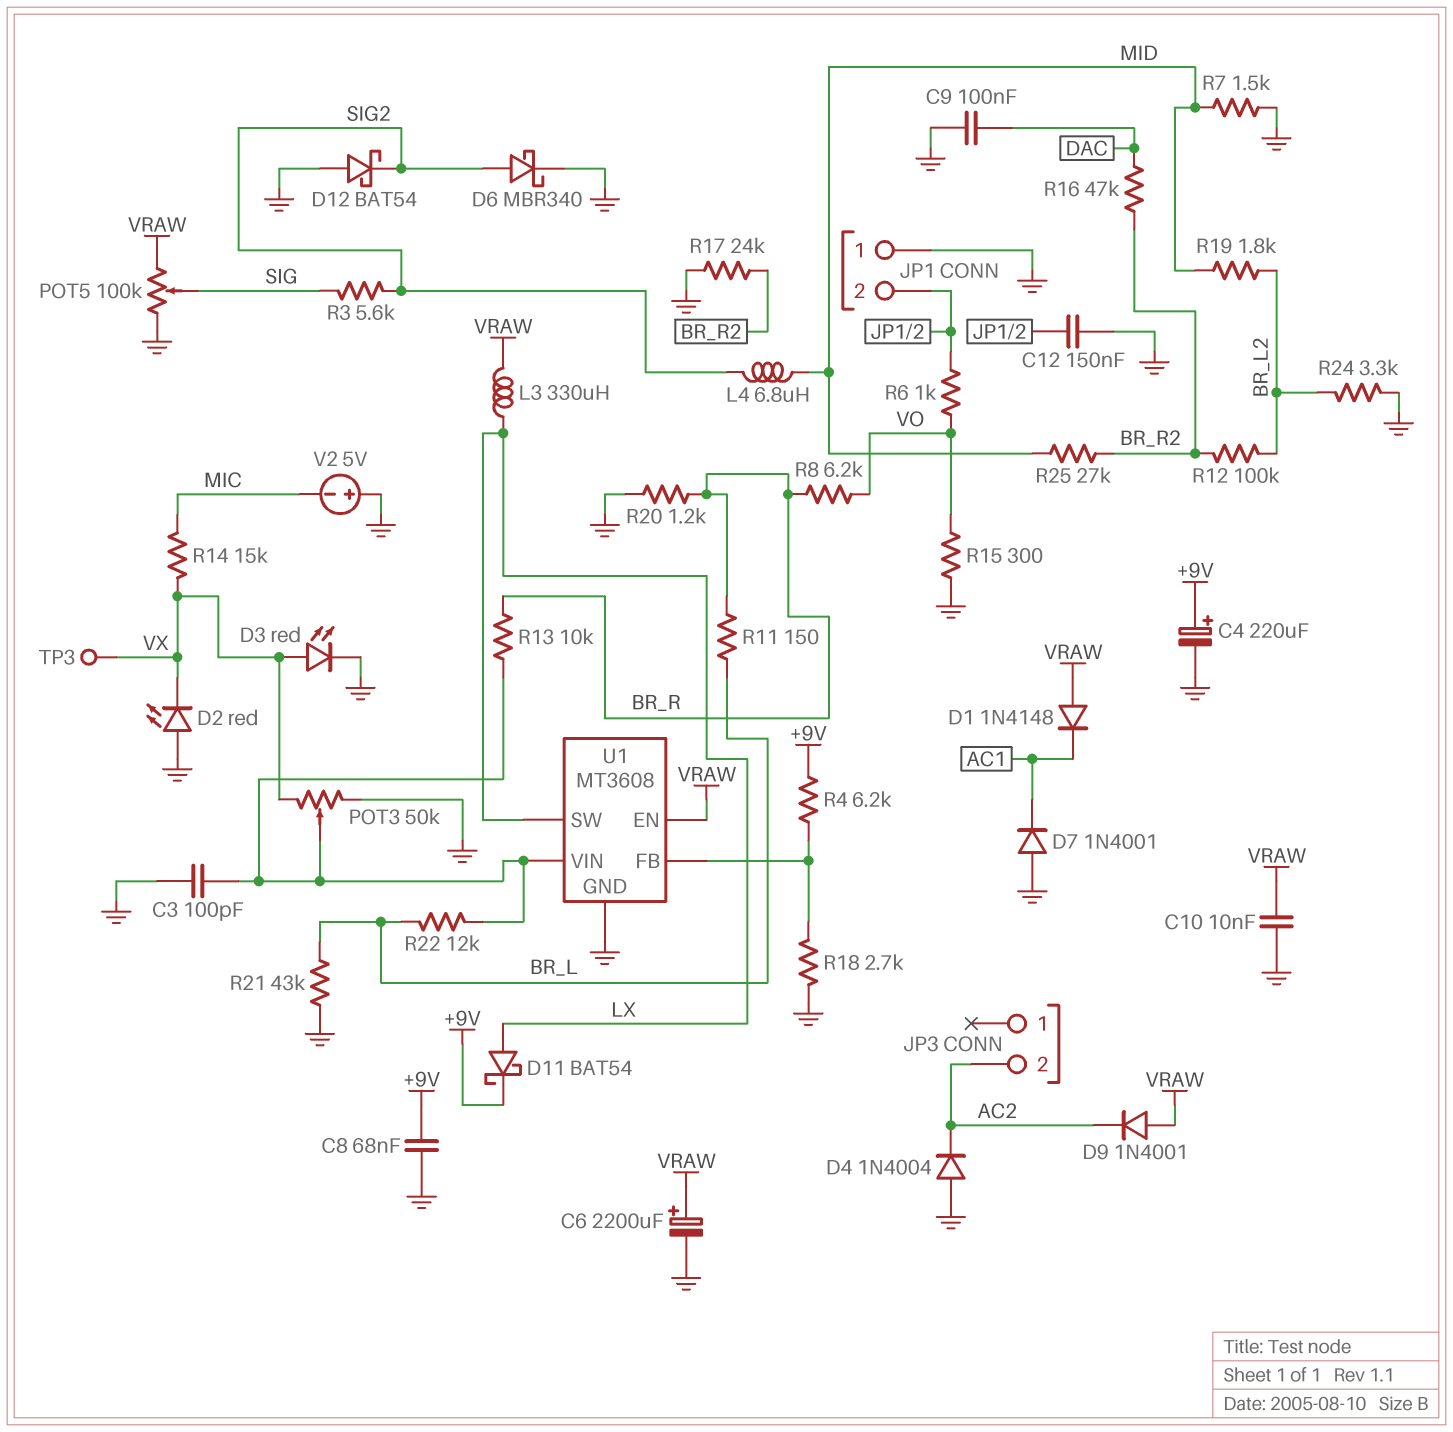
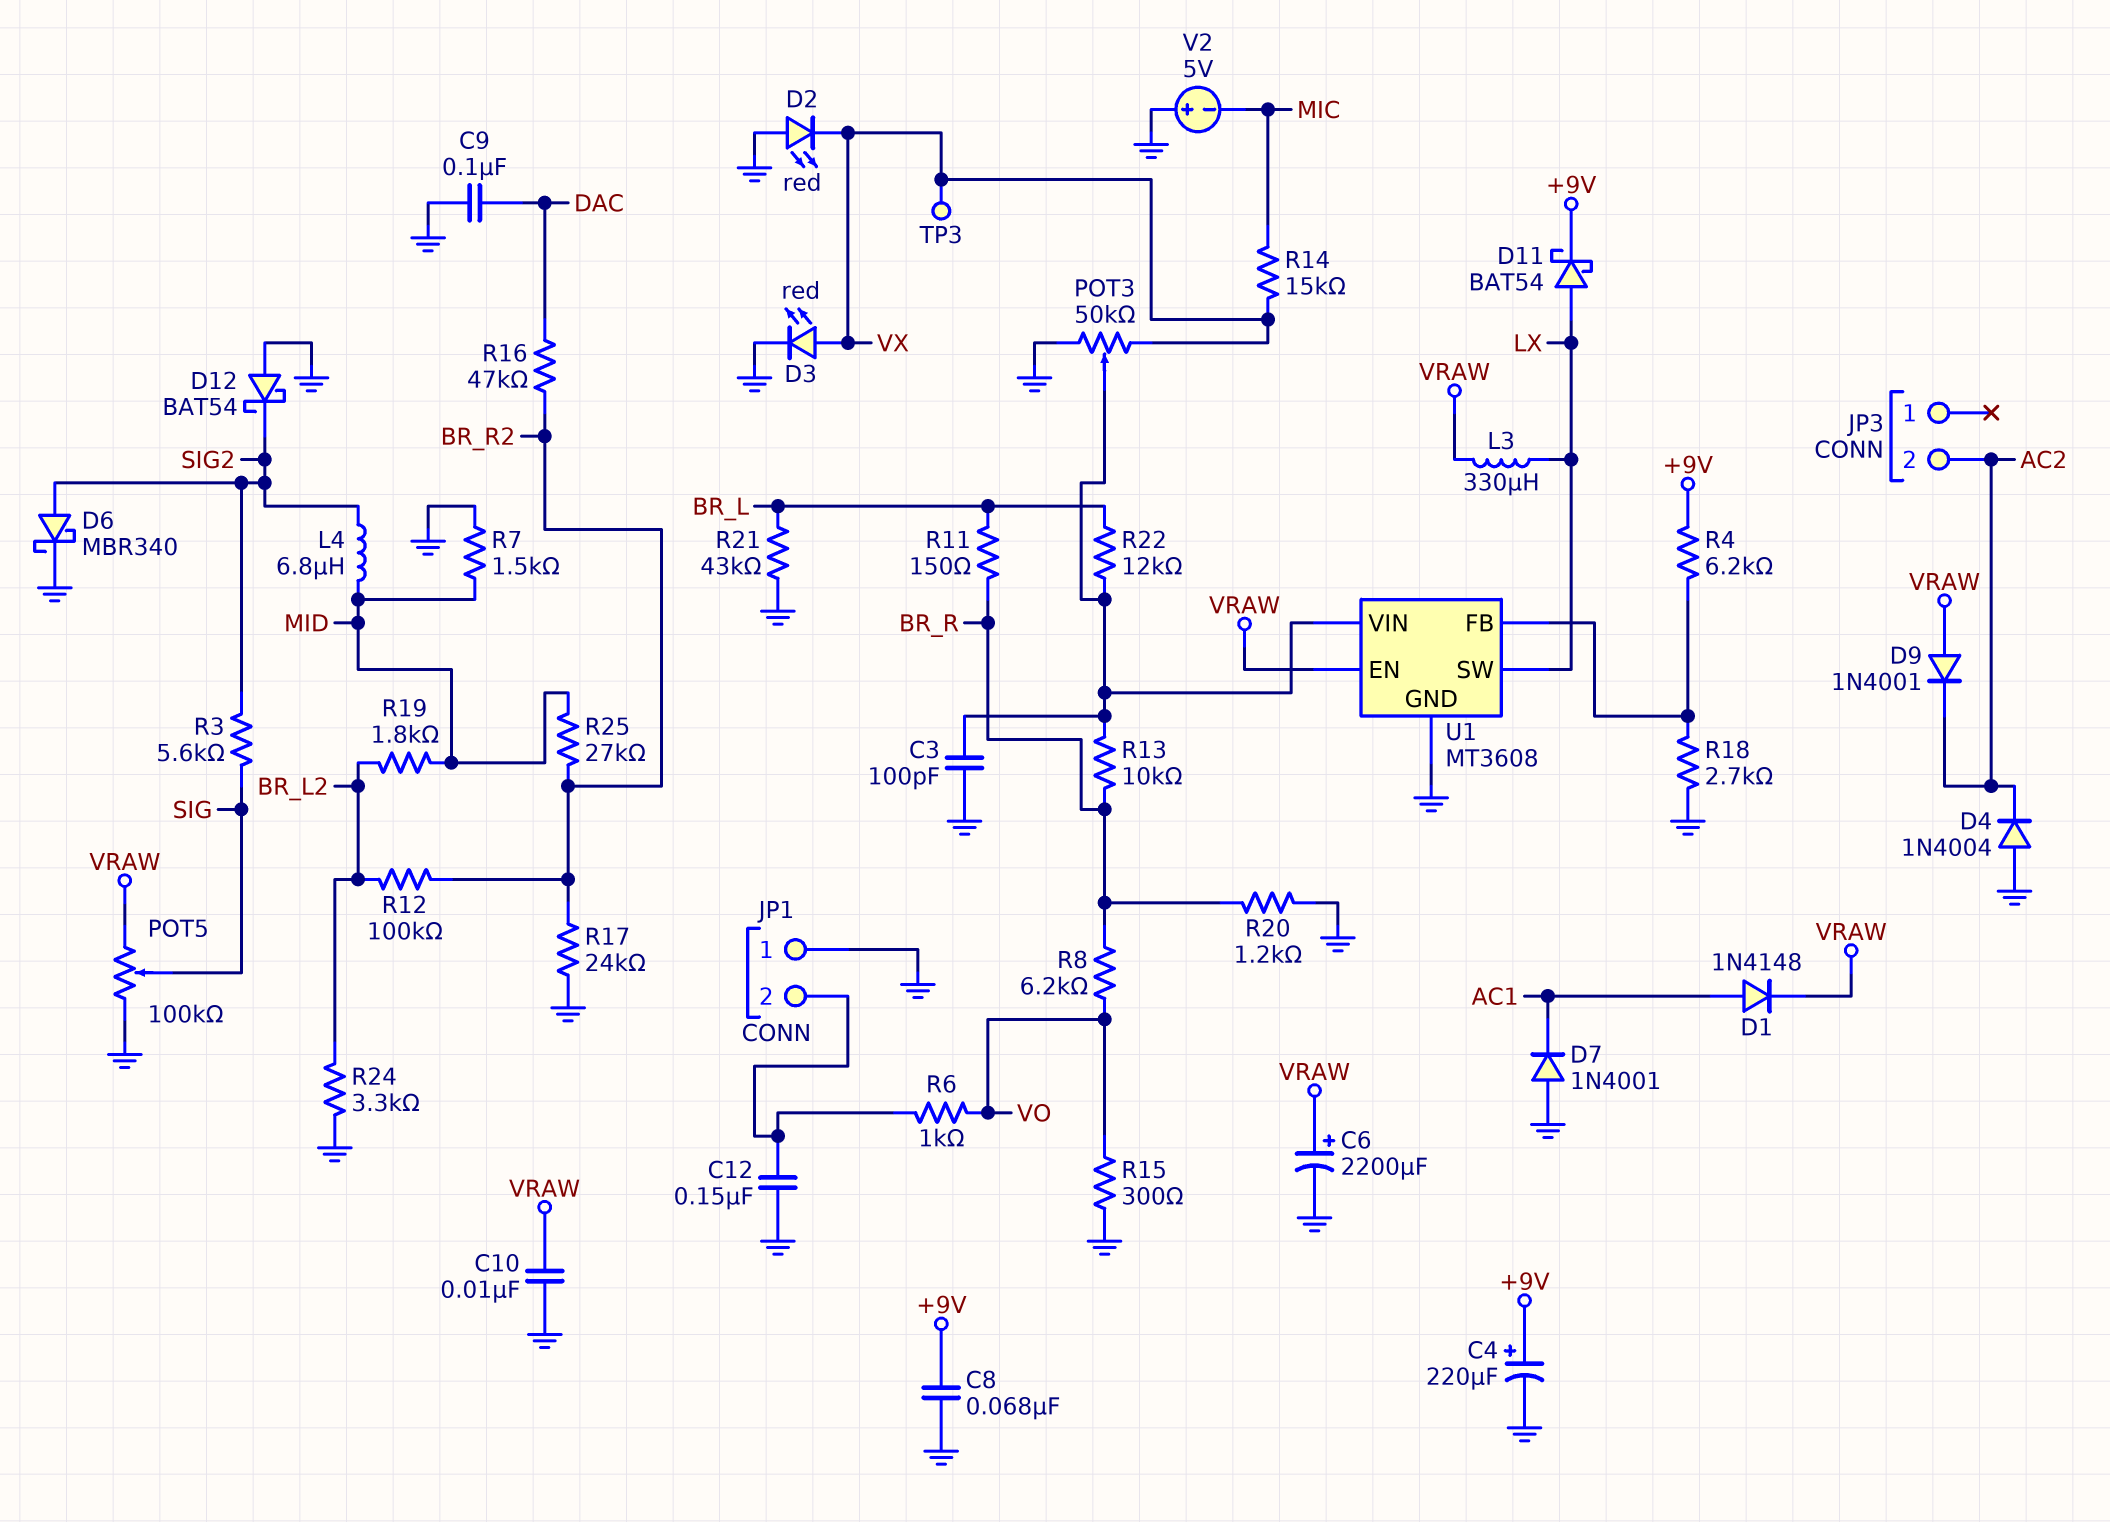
D1: diode 1N4148 (A VRAW, K AC1) -> diode 1N4148 (A AC1, K VRAW)

